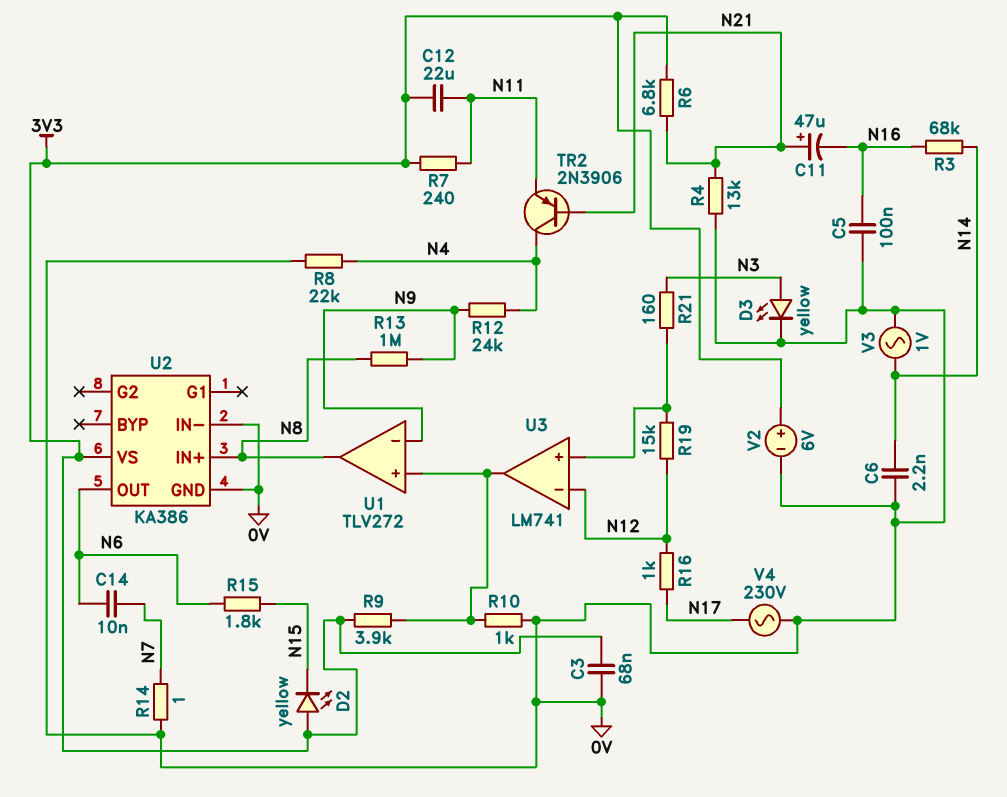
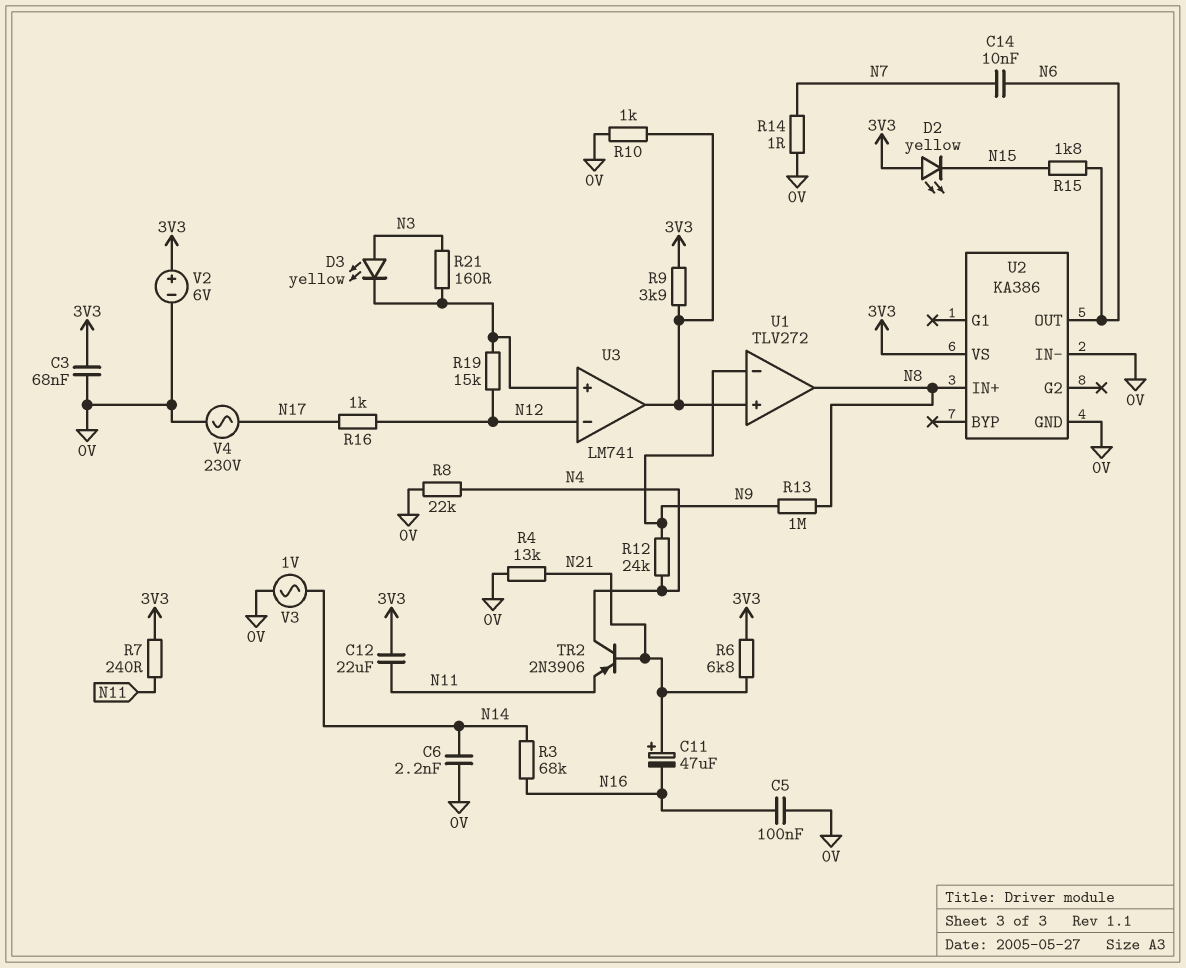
D3: LED yellow (A N3, K 0V) -> LED yellow (A N3, K U3/in+)

